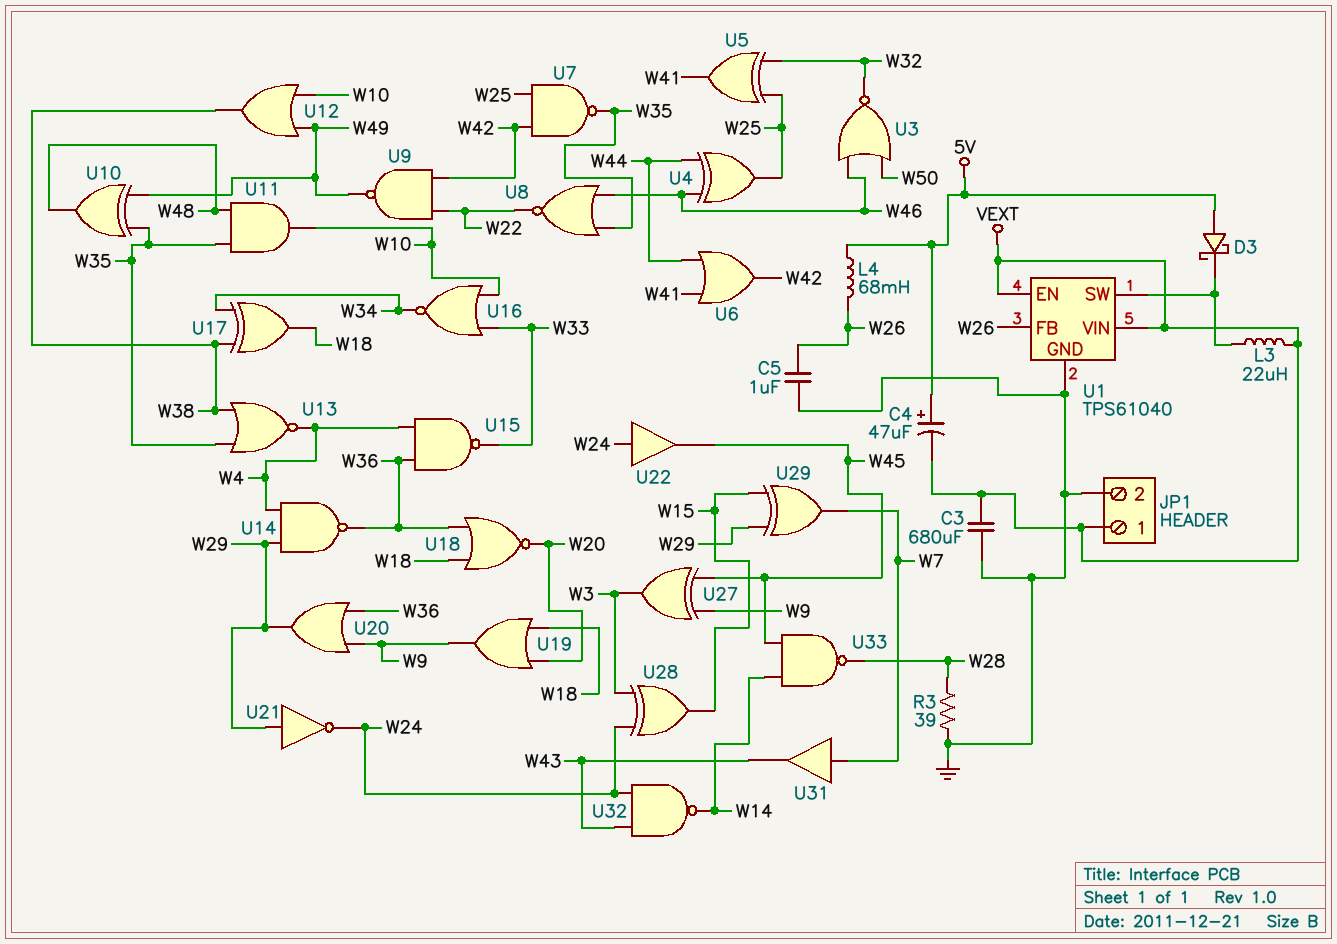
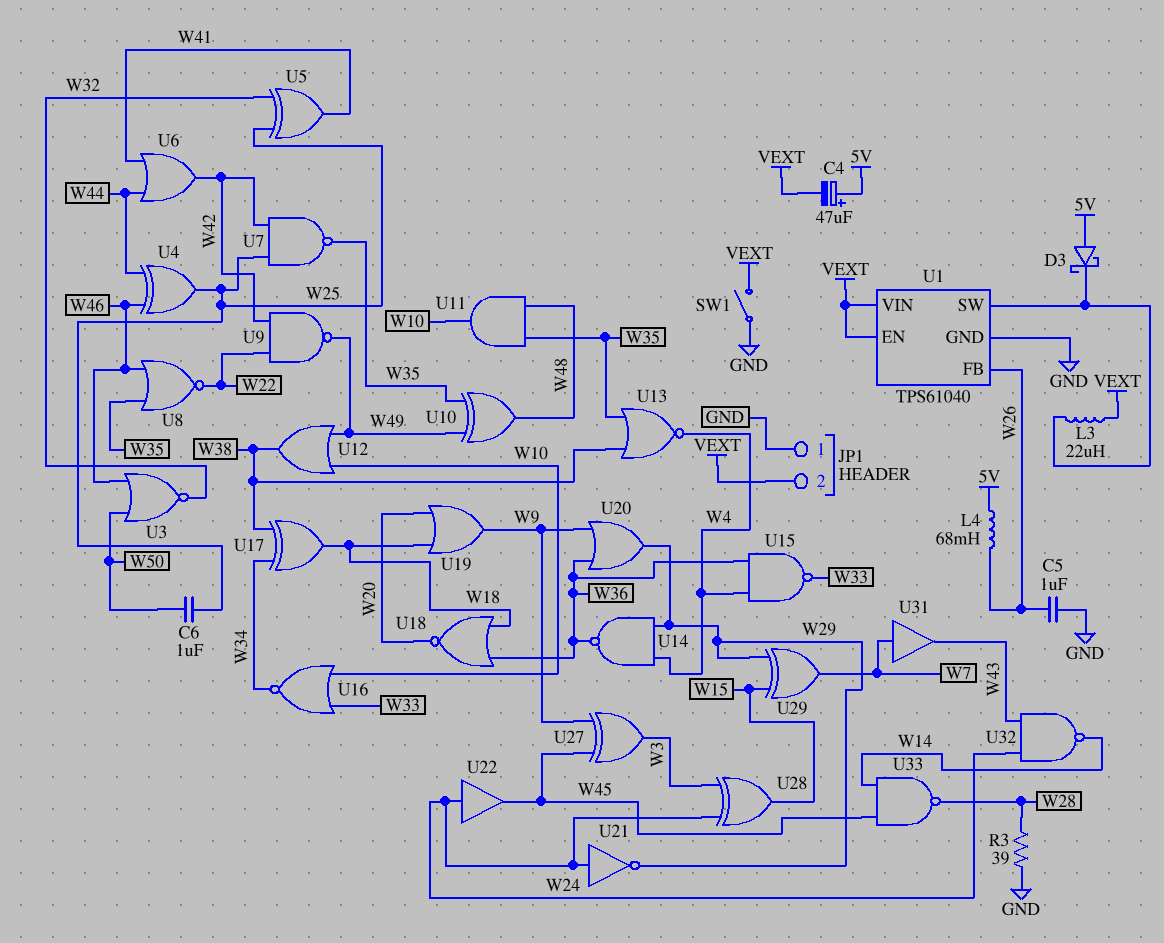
C3: 680uF (GND, VEXT) -> none
C6: none -> 1uF (W25, W50)
JP1 pin 1: VEXT -> GND
JP1 pin 2: GND -> VEXT
SW1: none -> switch (GND, VEXT)
U21: NOT (in W29, out W24) -> NOT (in W24, out W29)

